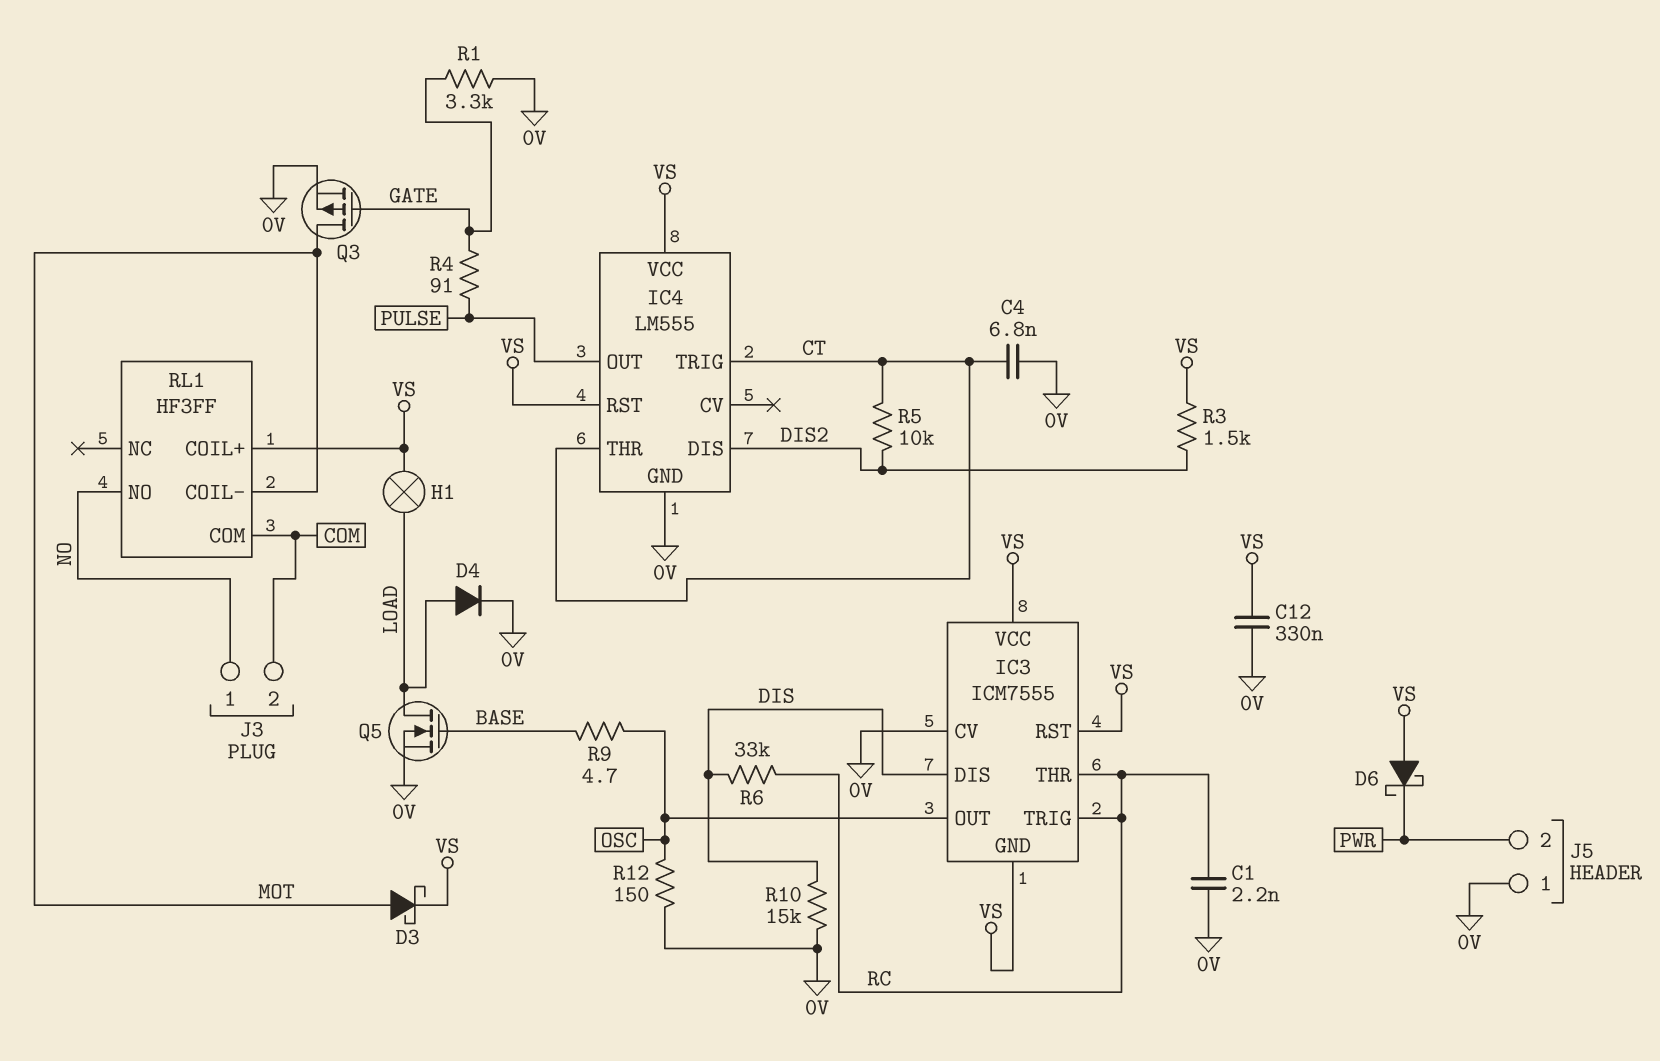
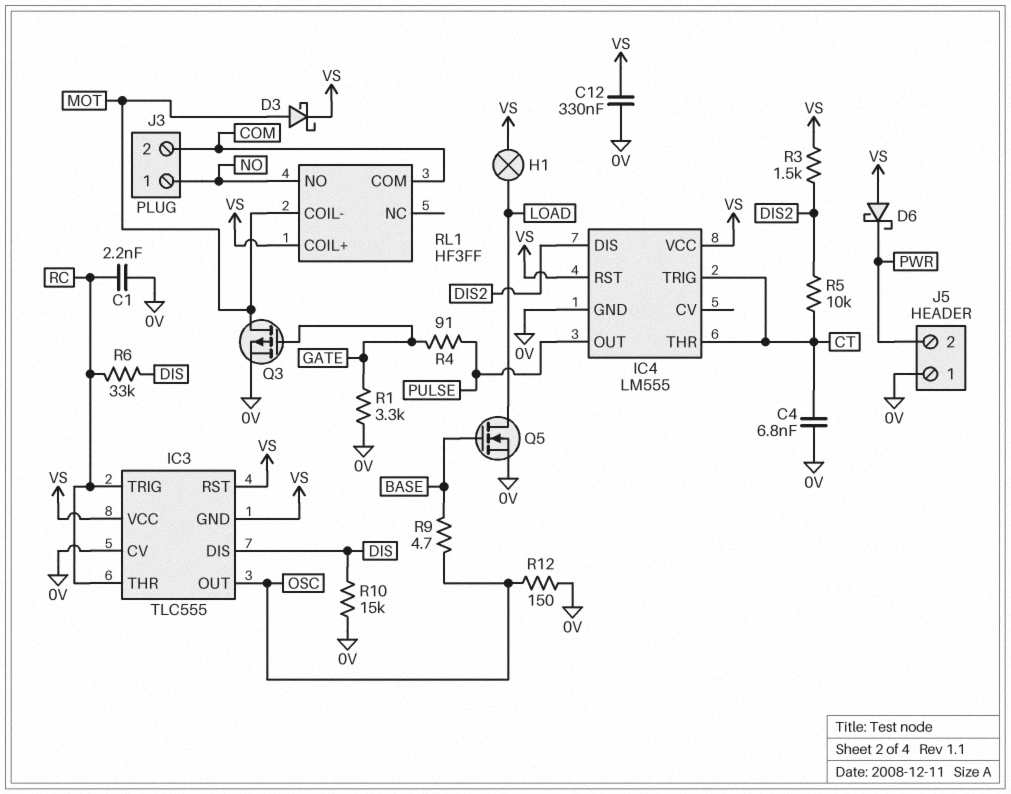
D4: diode (A LOAD, K 0V) -> none
IC3: ICM7555 -> TLC555

